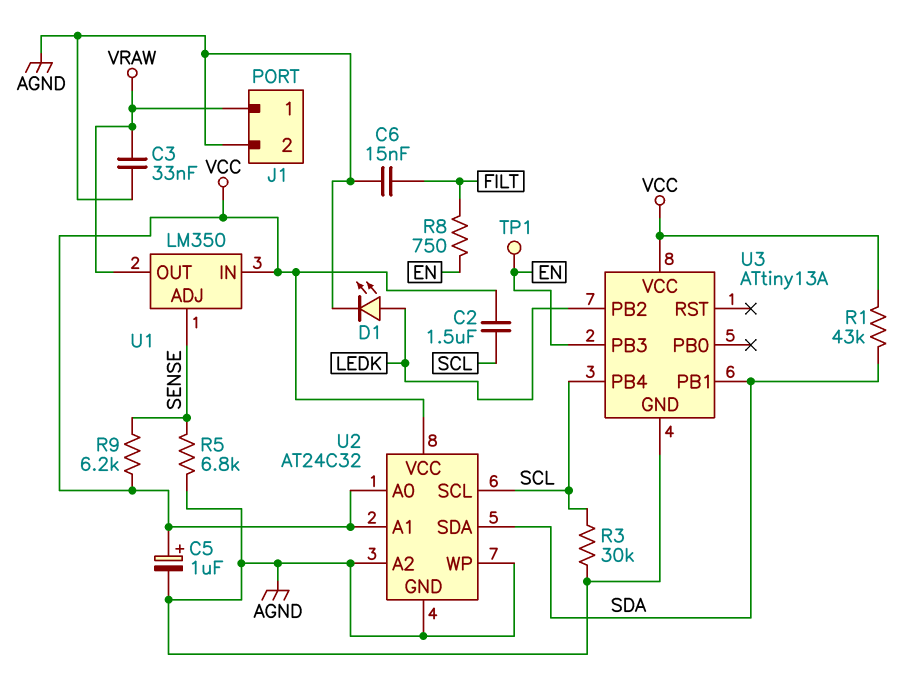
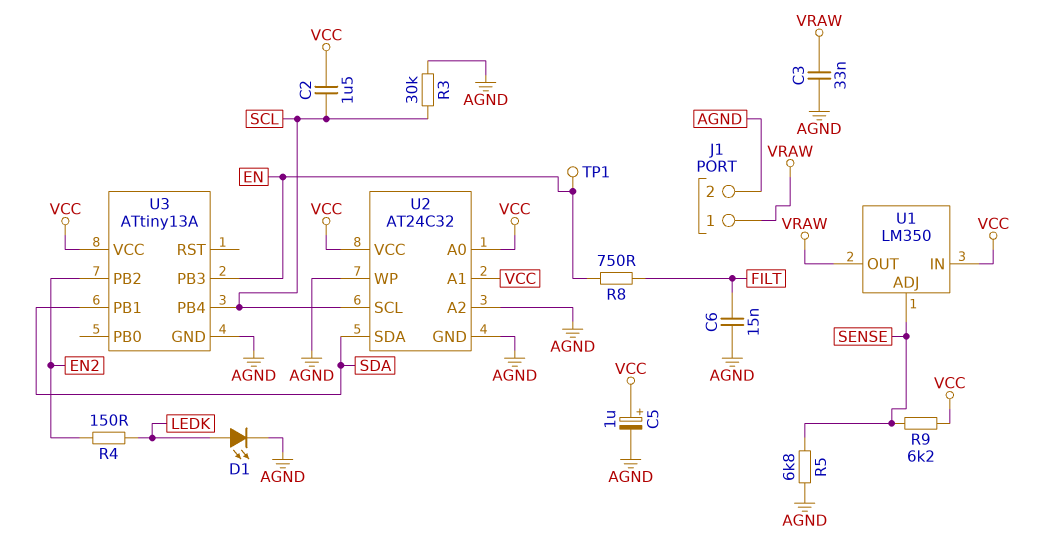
R1: 43k (SDA, VCC) -> none
R4: none -> 150 (EN2, LEDK)
U3 pin PB2: LEDK -> EN2

